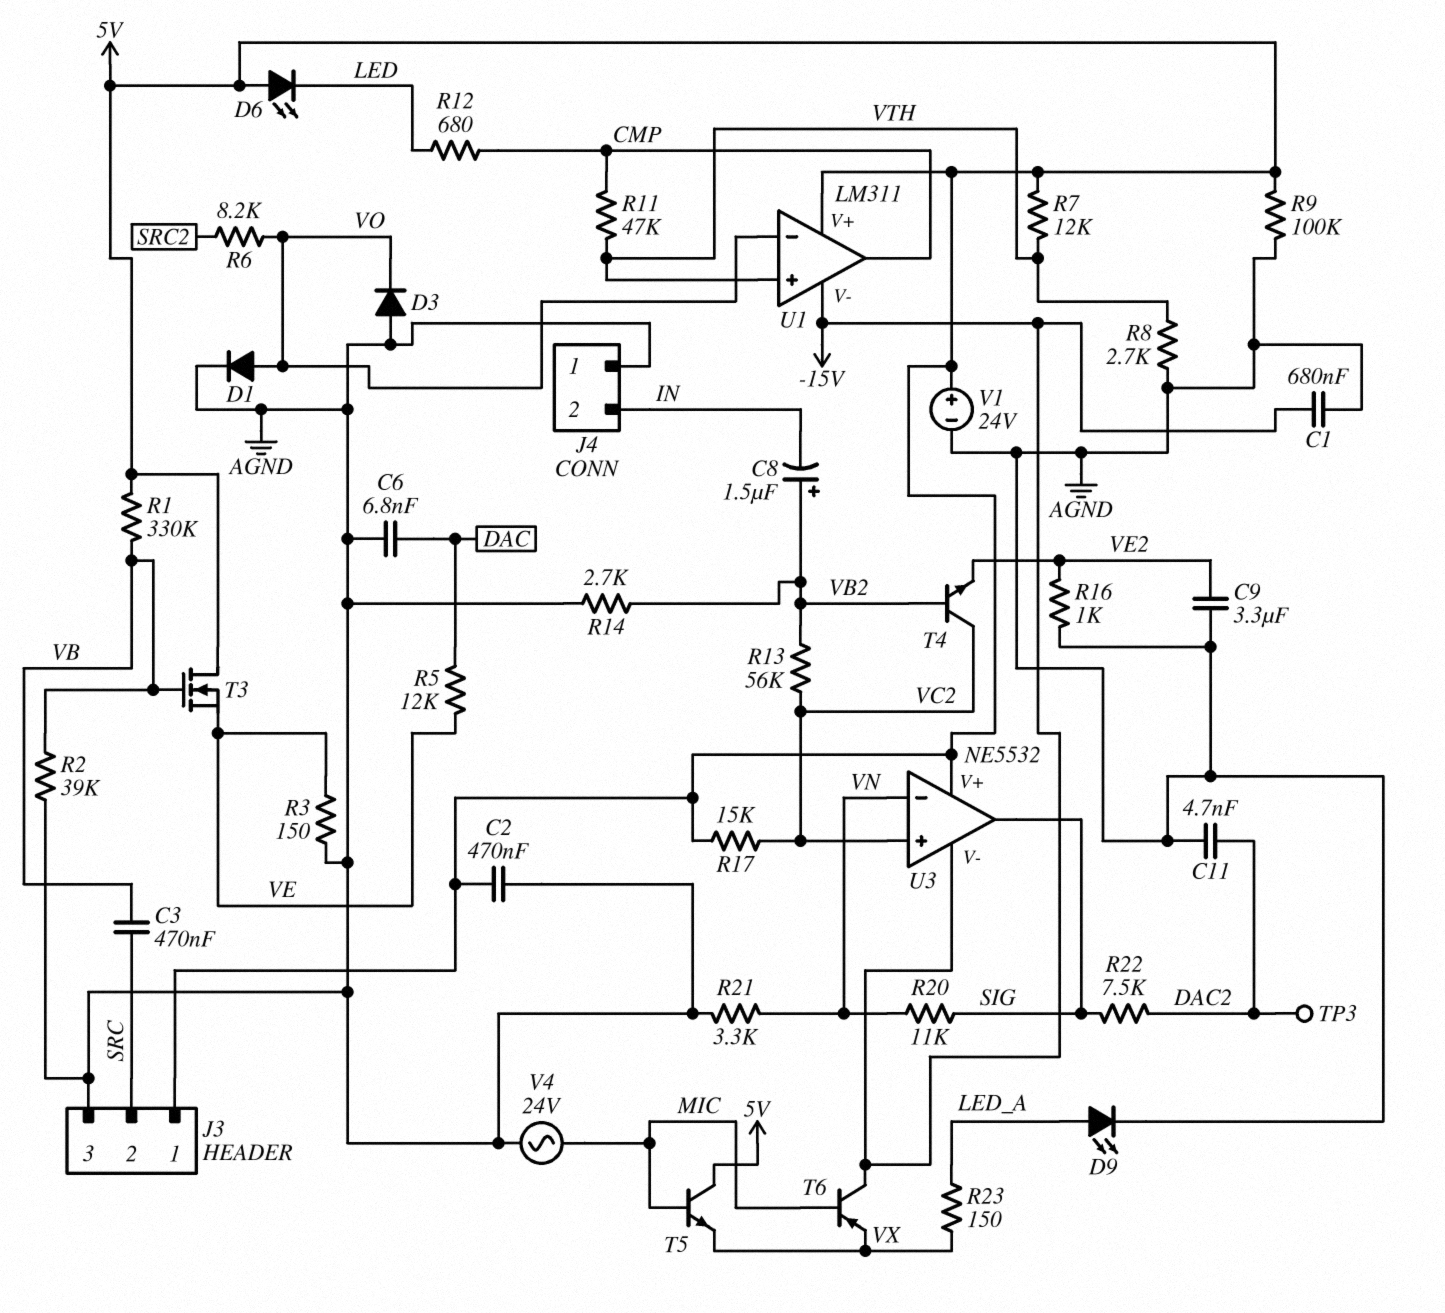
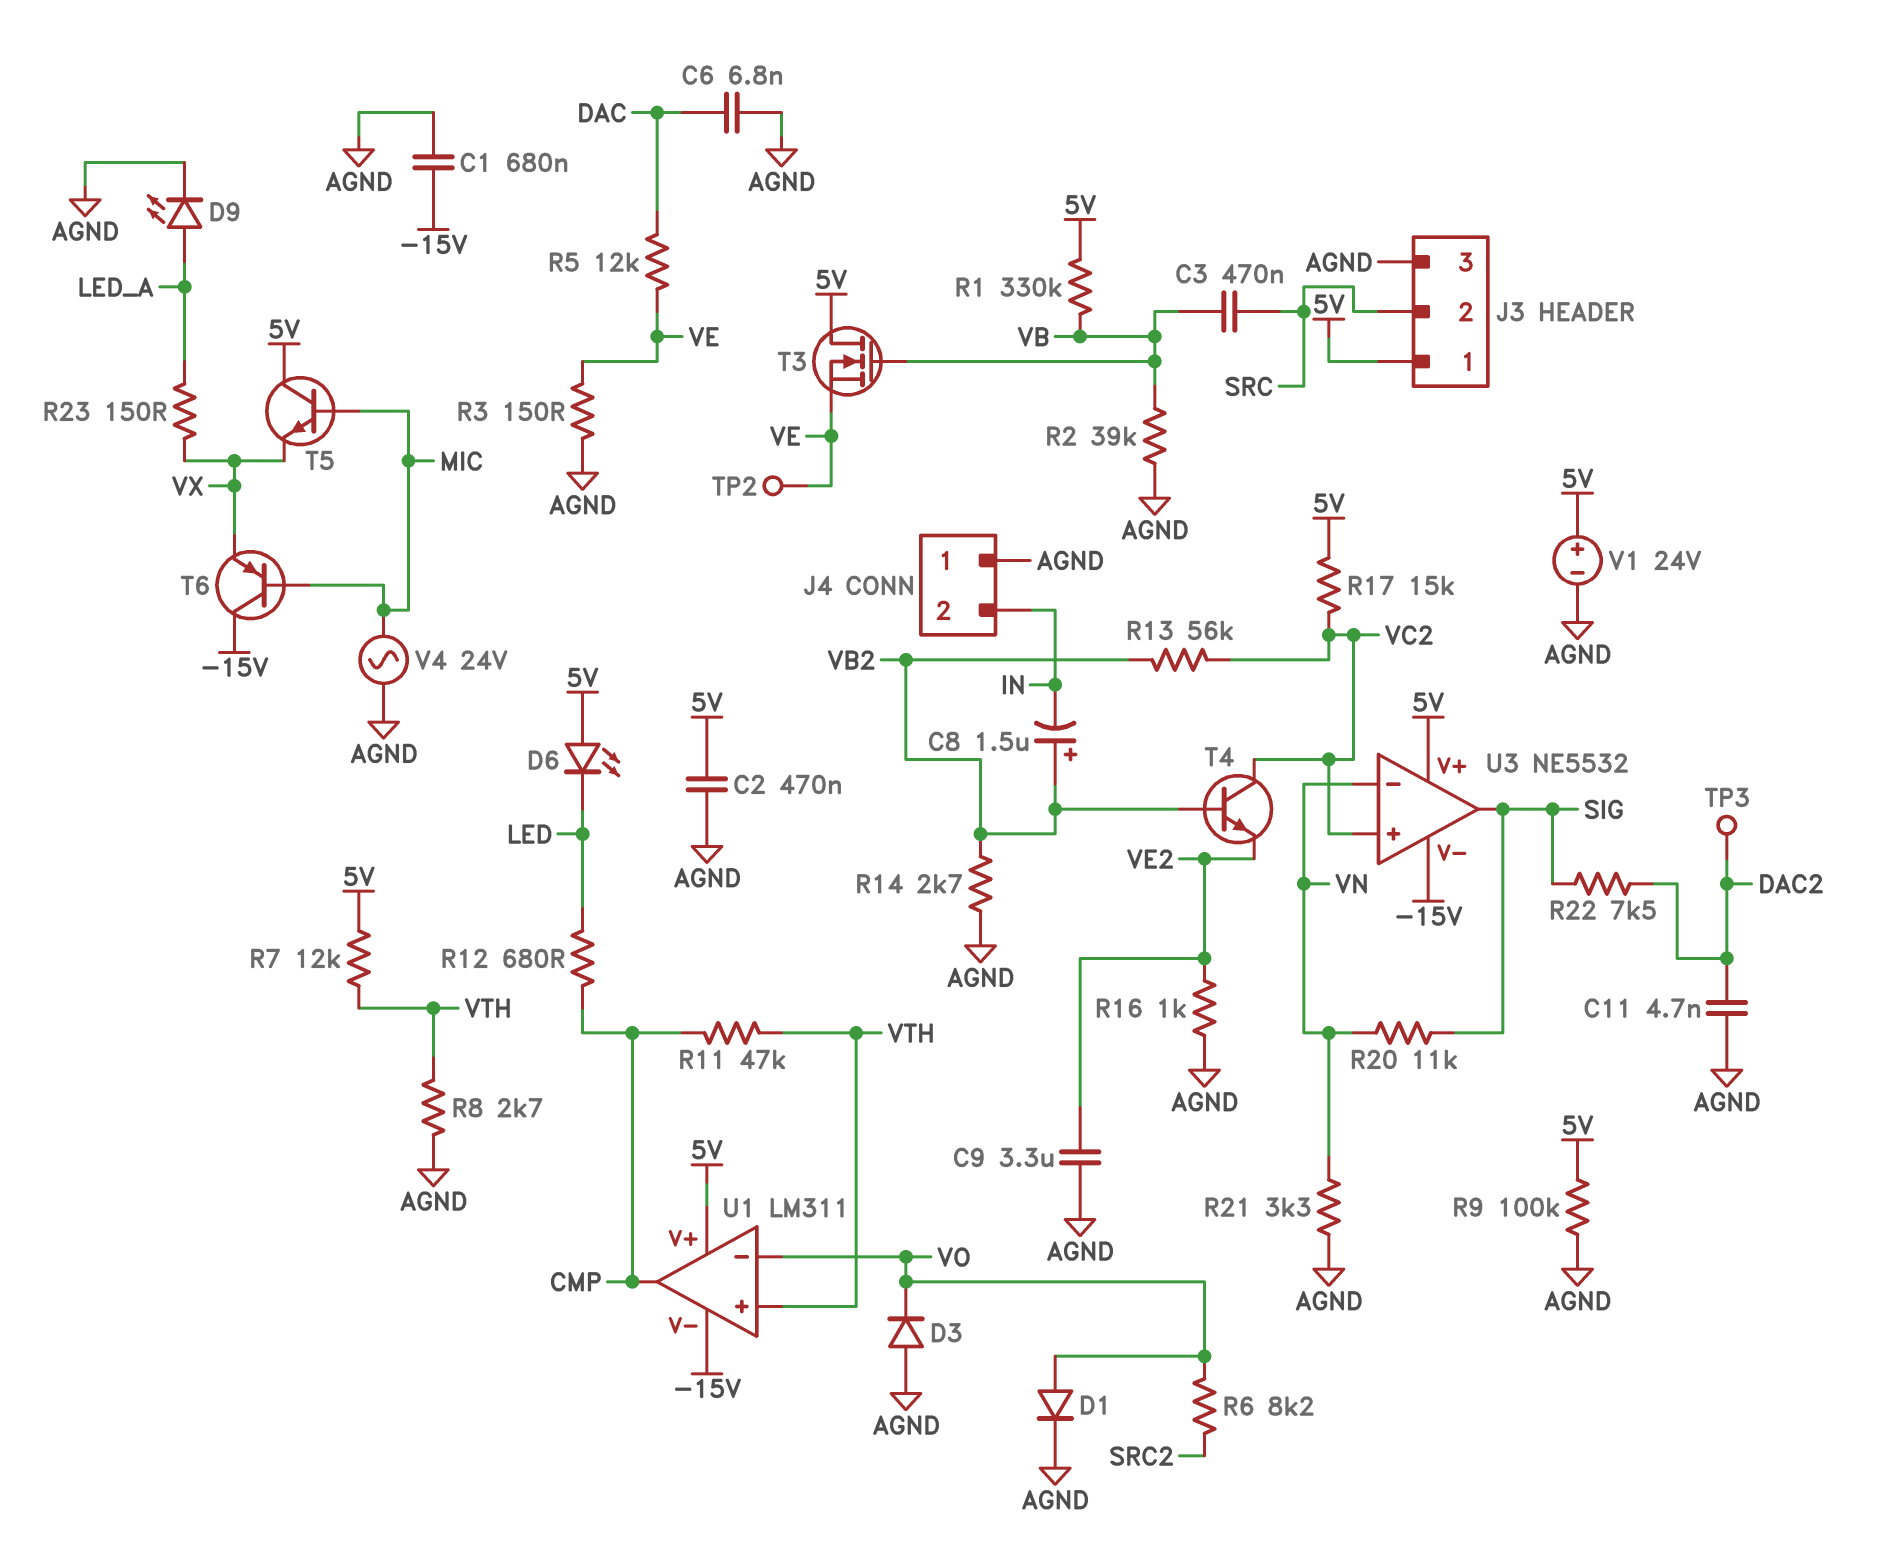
TP2: none -> test point (VE)

